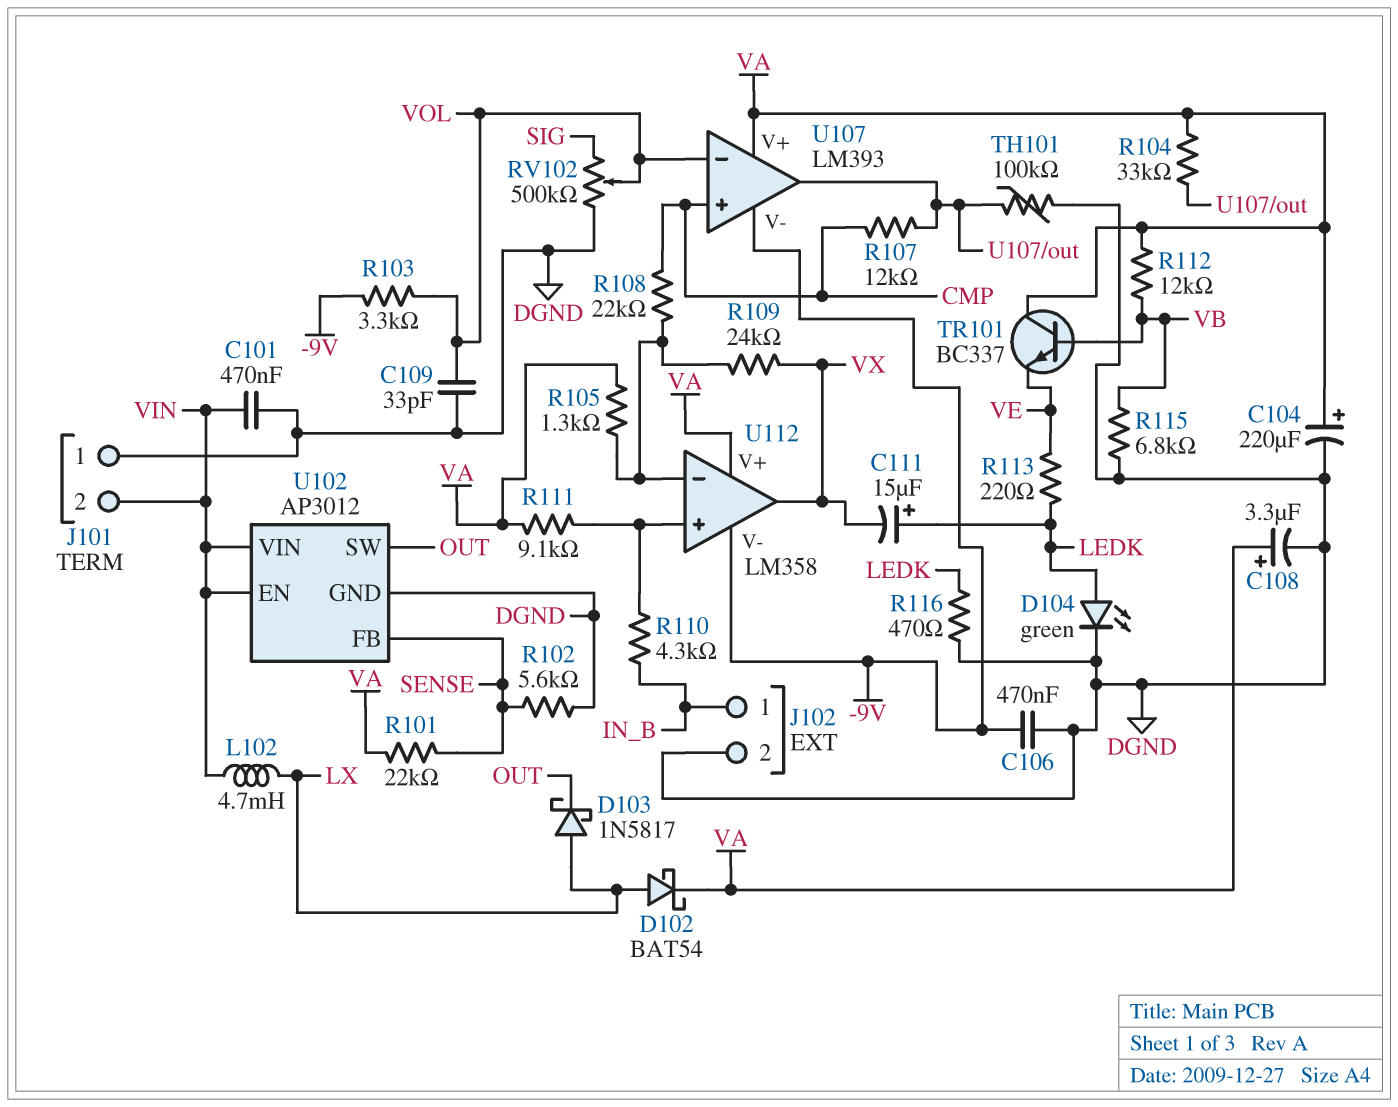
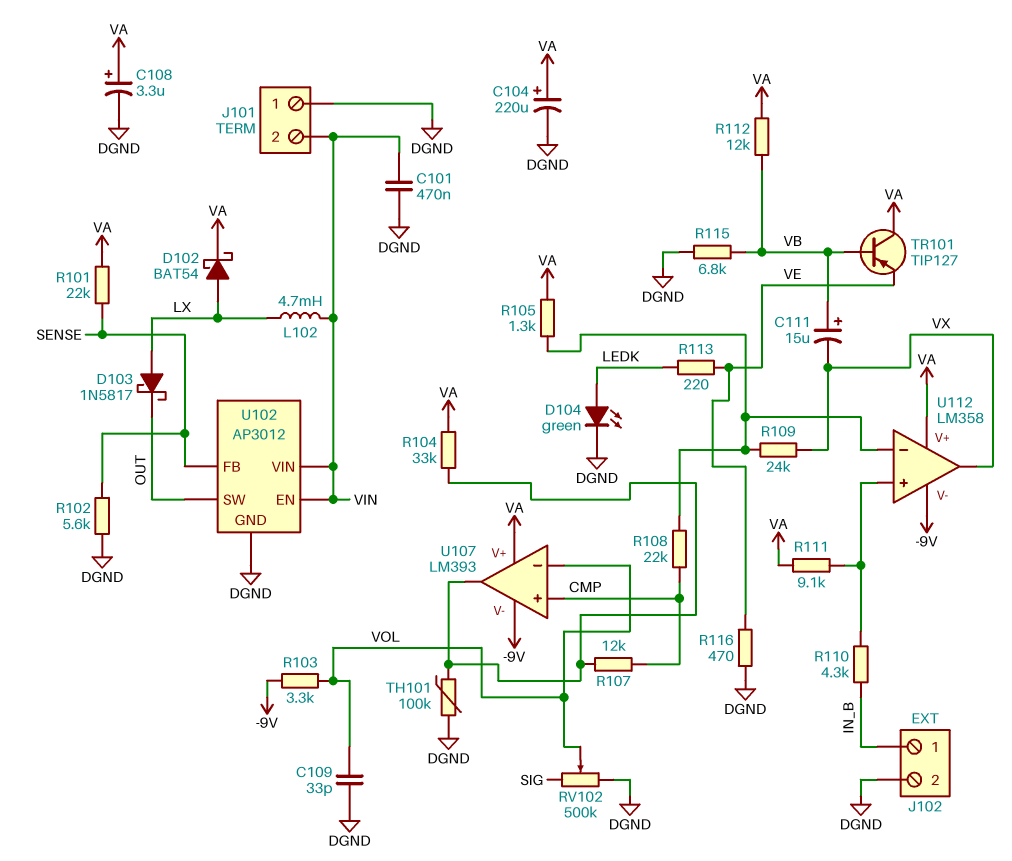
C106: 470nF (-9V, DGND) -> none
C111: 15uF (plus LEDK, minus VX) -> 15uF (plus VB, minus VX)
R116: 470 (DGND, LEDK) -> 470 (DGND, VE)
TR101: NPN BC337 (B VB, C VA, E VE) -> PNP TIP127 (B VB, C VA, E VE)

